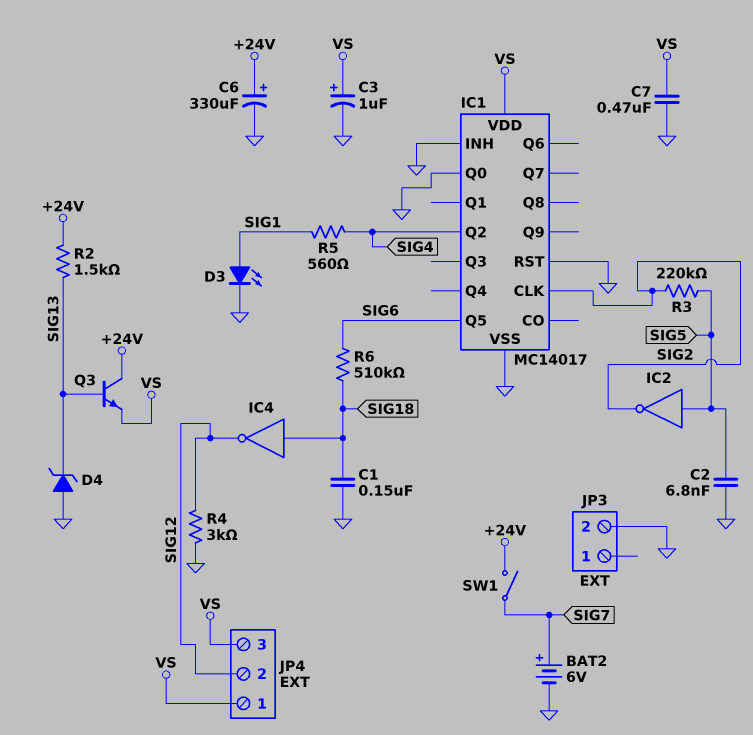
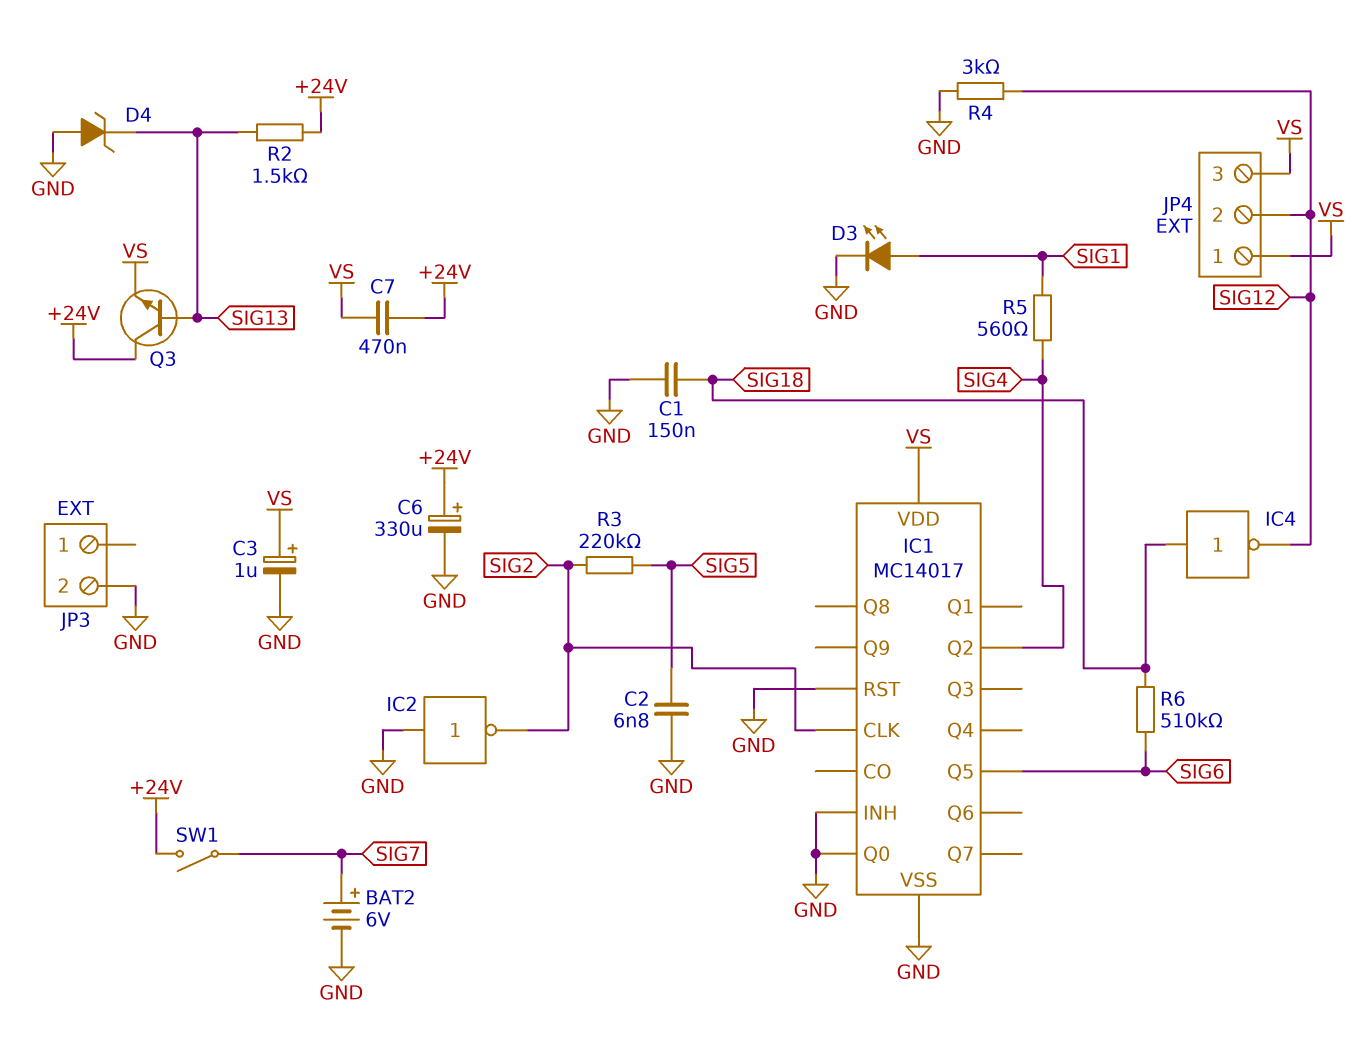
C7: 470nF (GND, VS) -> 470nF (+24V, VS)
IC2: NOT (in SIG5, out SIG2) -> NOT (in GND, out SIG2)

